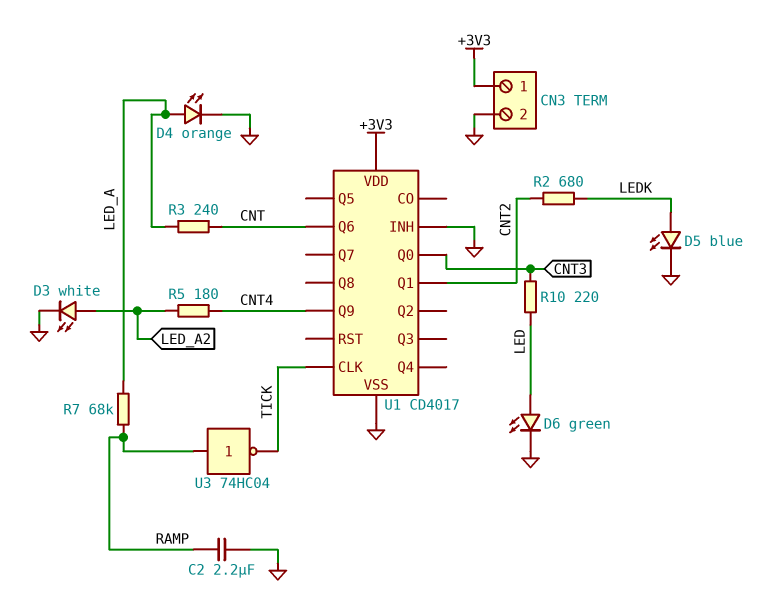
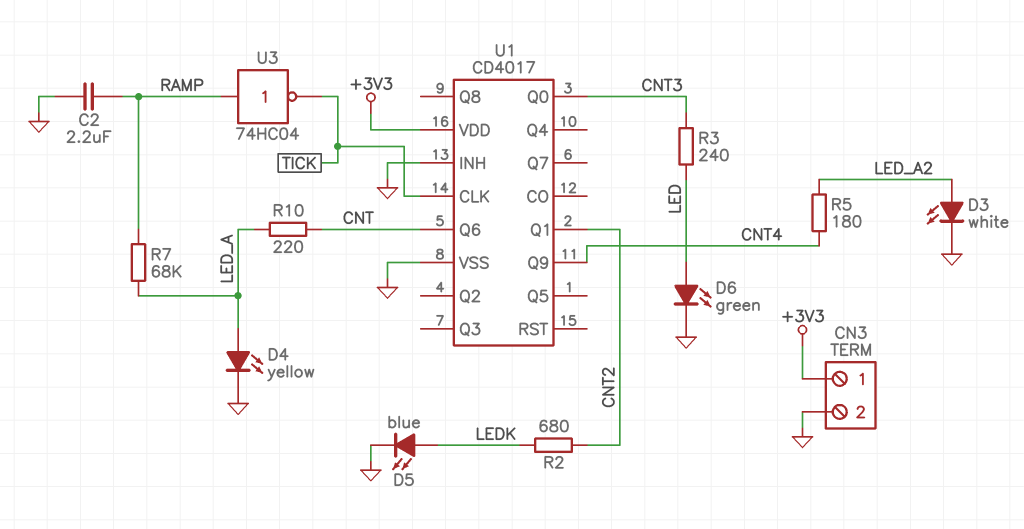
D4: LED orange (A LED_A, K GND) -> LED yellow (A LED_A, K GND)
R3: 240 (CNT, LED_A) -> 240 (CNT3, LED)
R10: 220 (CNT3, LED) -> 220 (CNT, LED_A)

